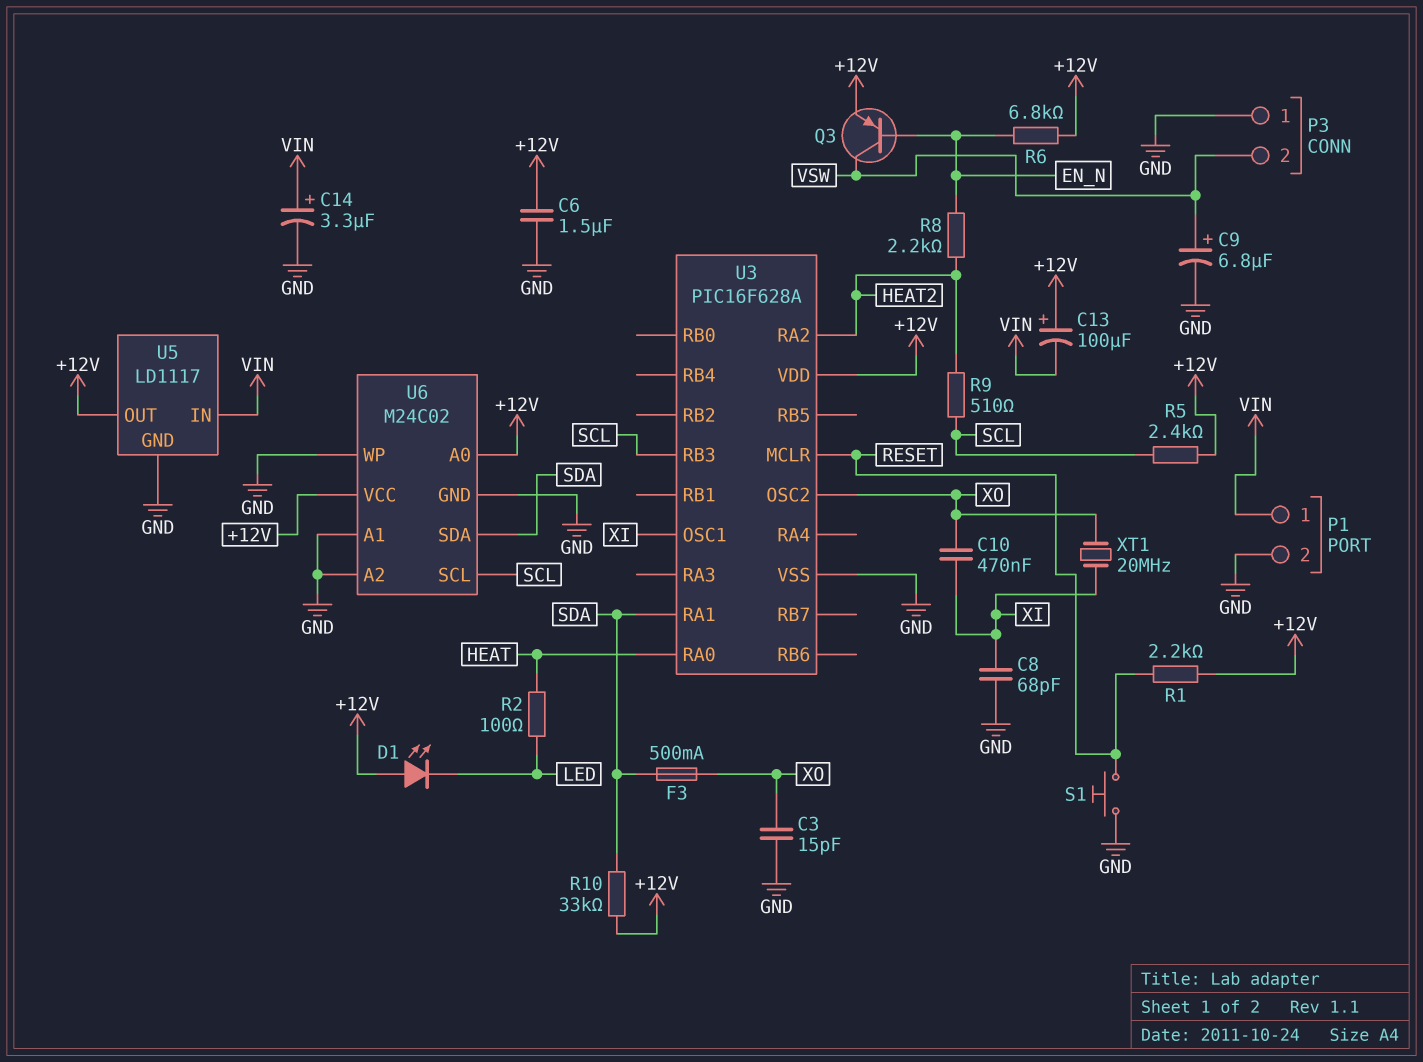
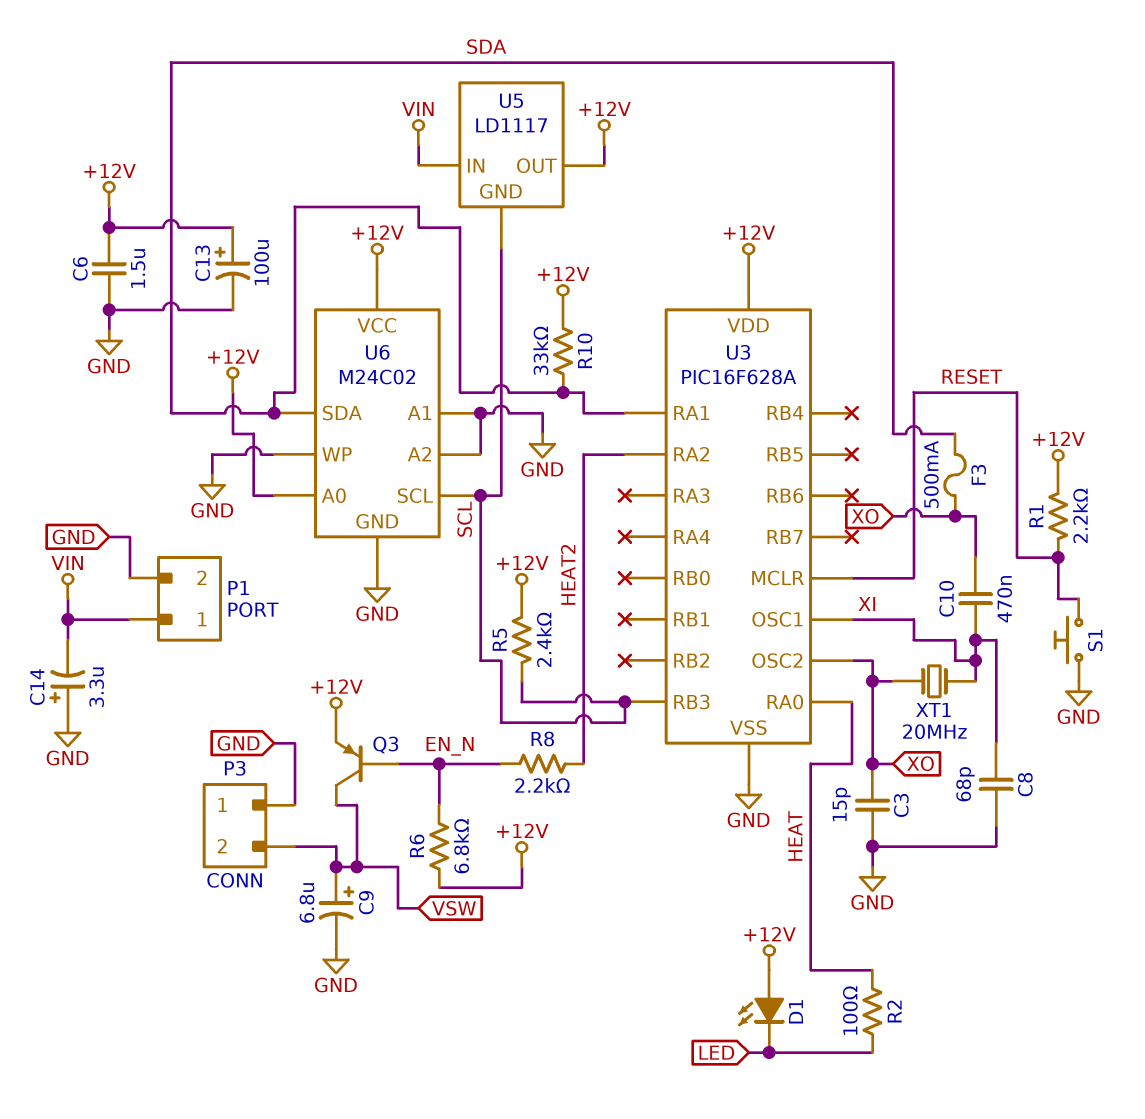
C13: 100uF (plus +12V, minus VIN) -> 100uF (plus +12V, minus GND)
C14: 3.3uF (plus VIN, minus GND) -> 3.3uF (plus GND, minus VIN)
R9: 510 (HEAT2, SCL) -> none
U5 pin GND: GND -> SCL

